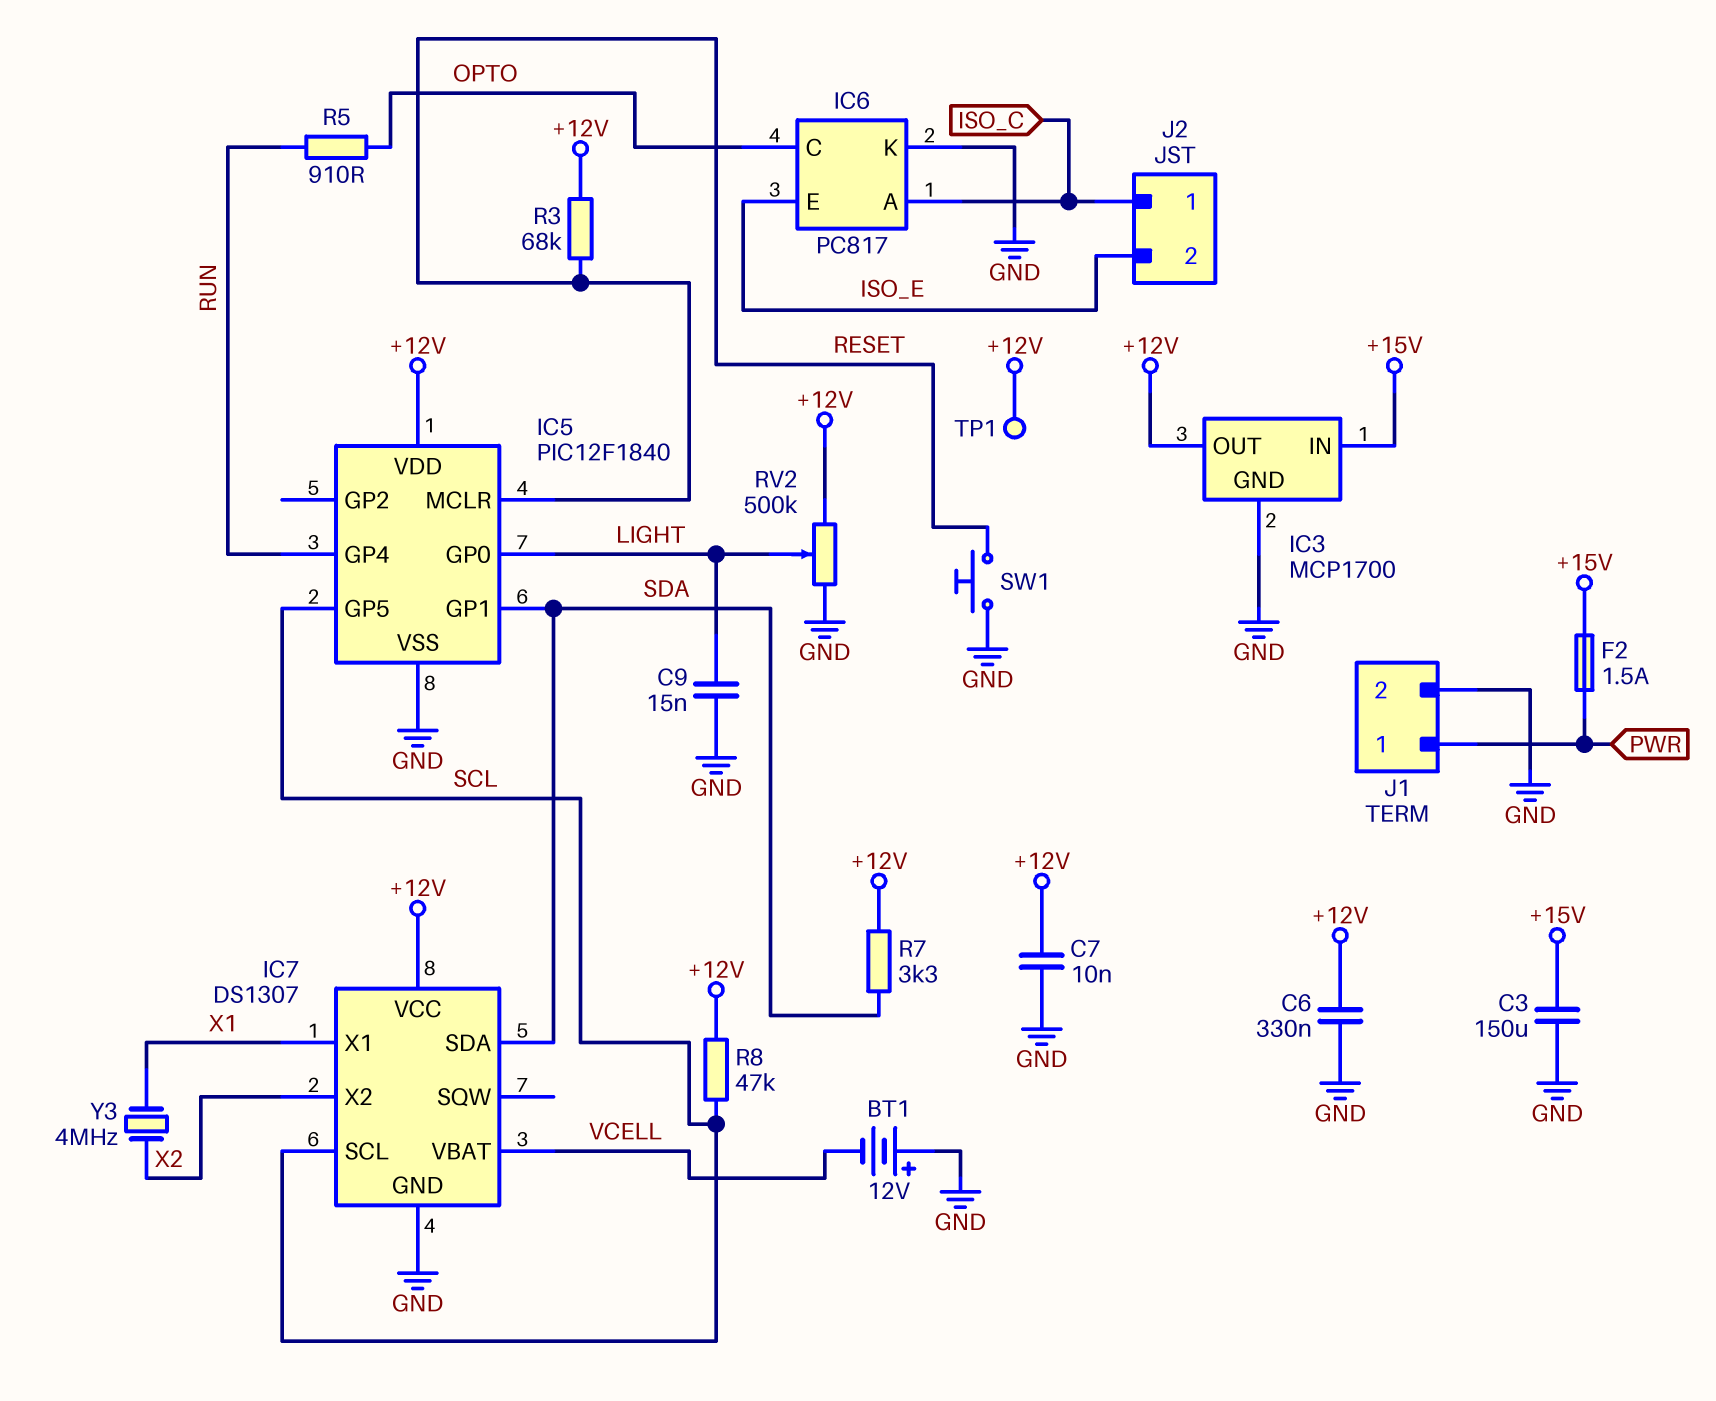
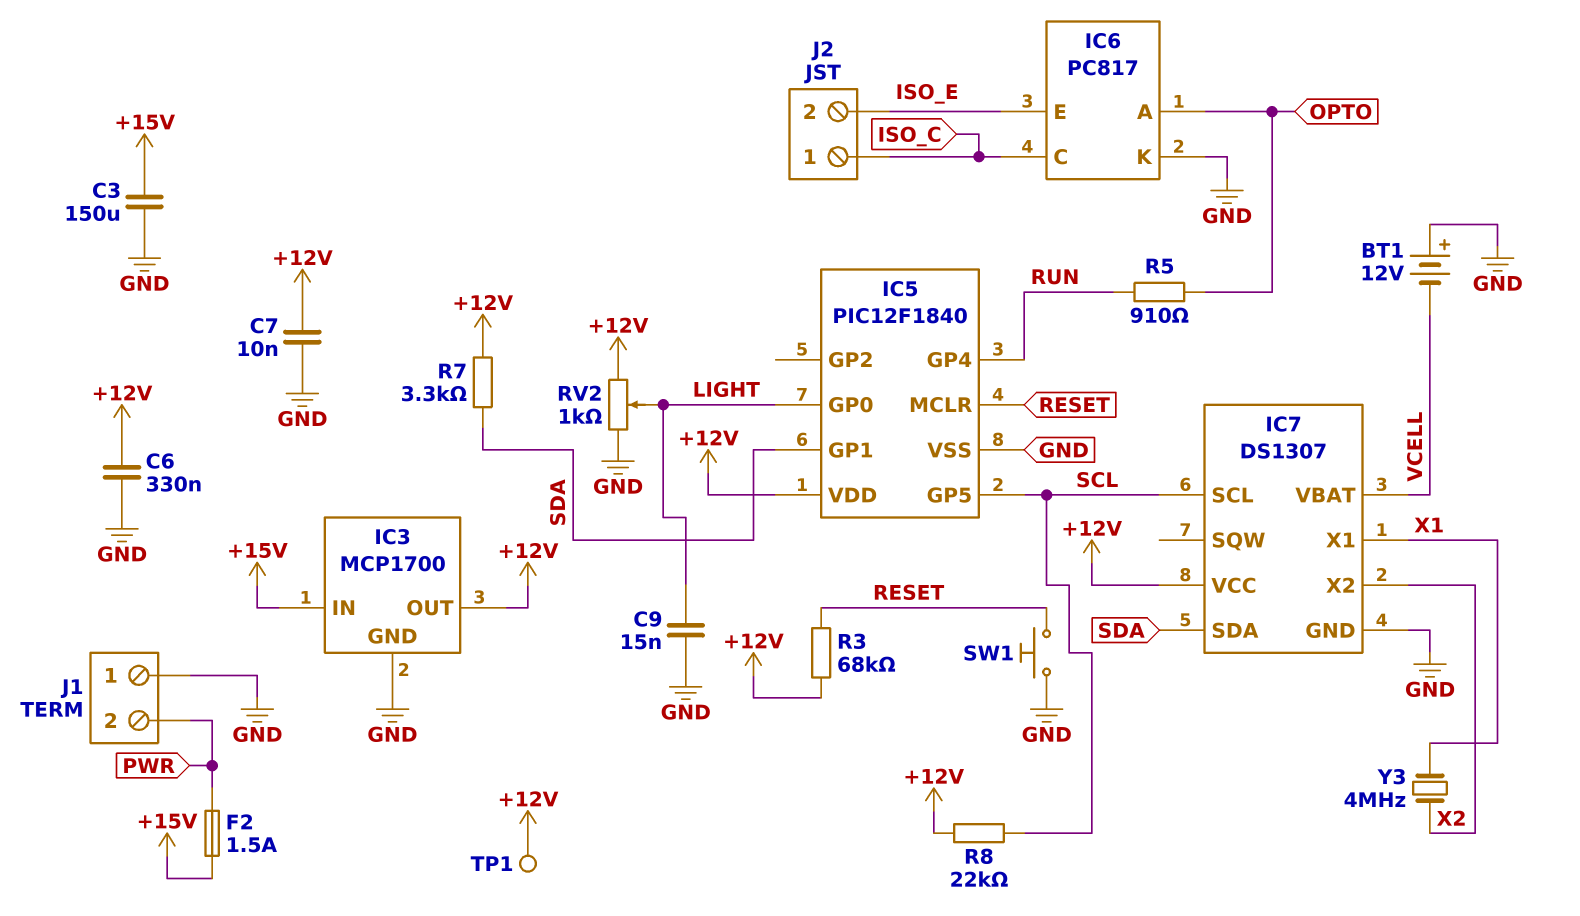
IC6 pin A: ISO_C -> OPTO
IC6 pin C: OPTO -> ISO_C
J1 pin 1: PWR -> GND
J1 pin 2: GND -> PWR
R8: 47k (+12V, SCL) -> 22k (+12V, SCL)
RV2: 500k (+12V, GND, wiper LIGHT) -> 1k (+12V, GND, wiper LIGHT)

